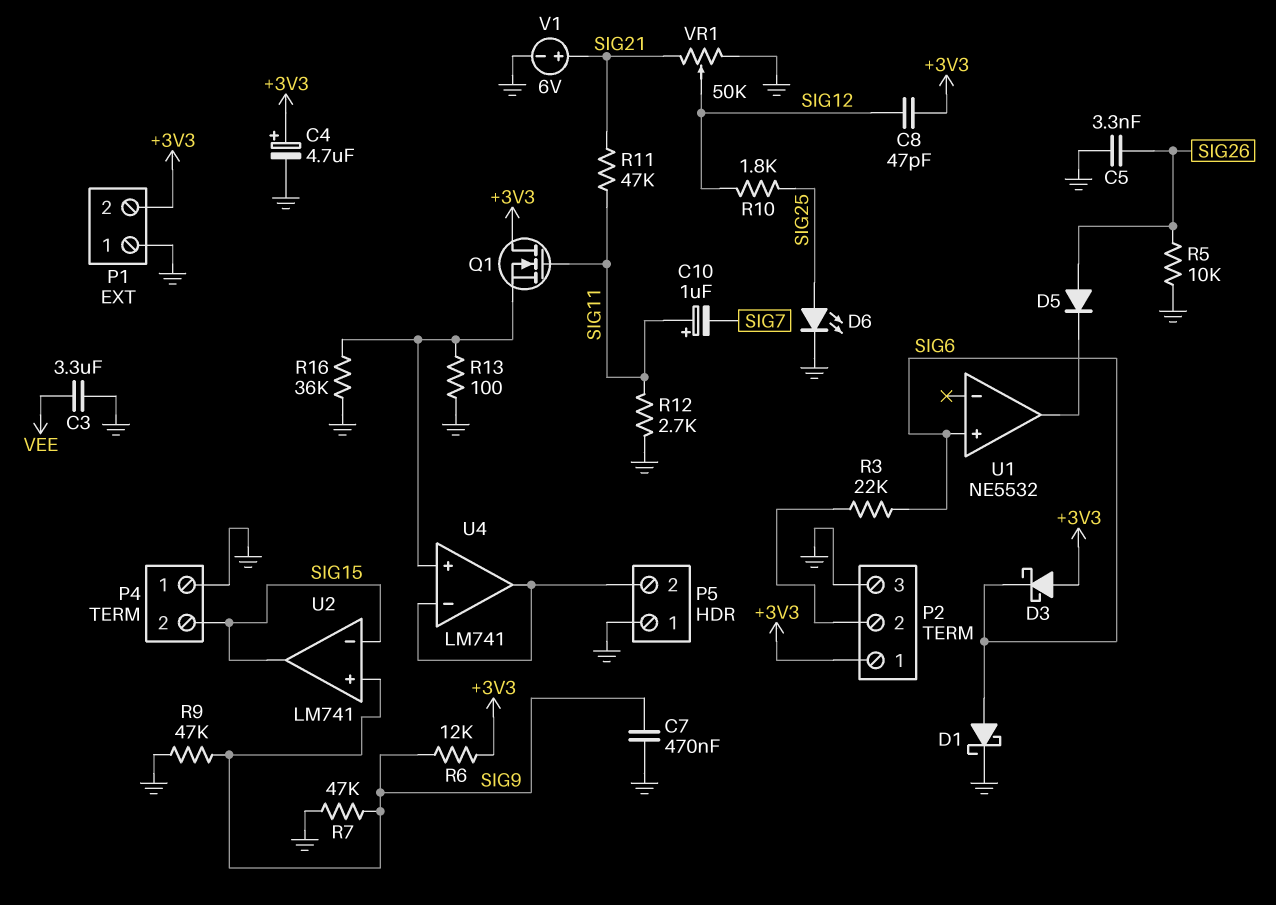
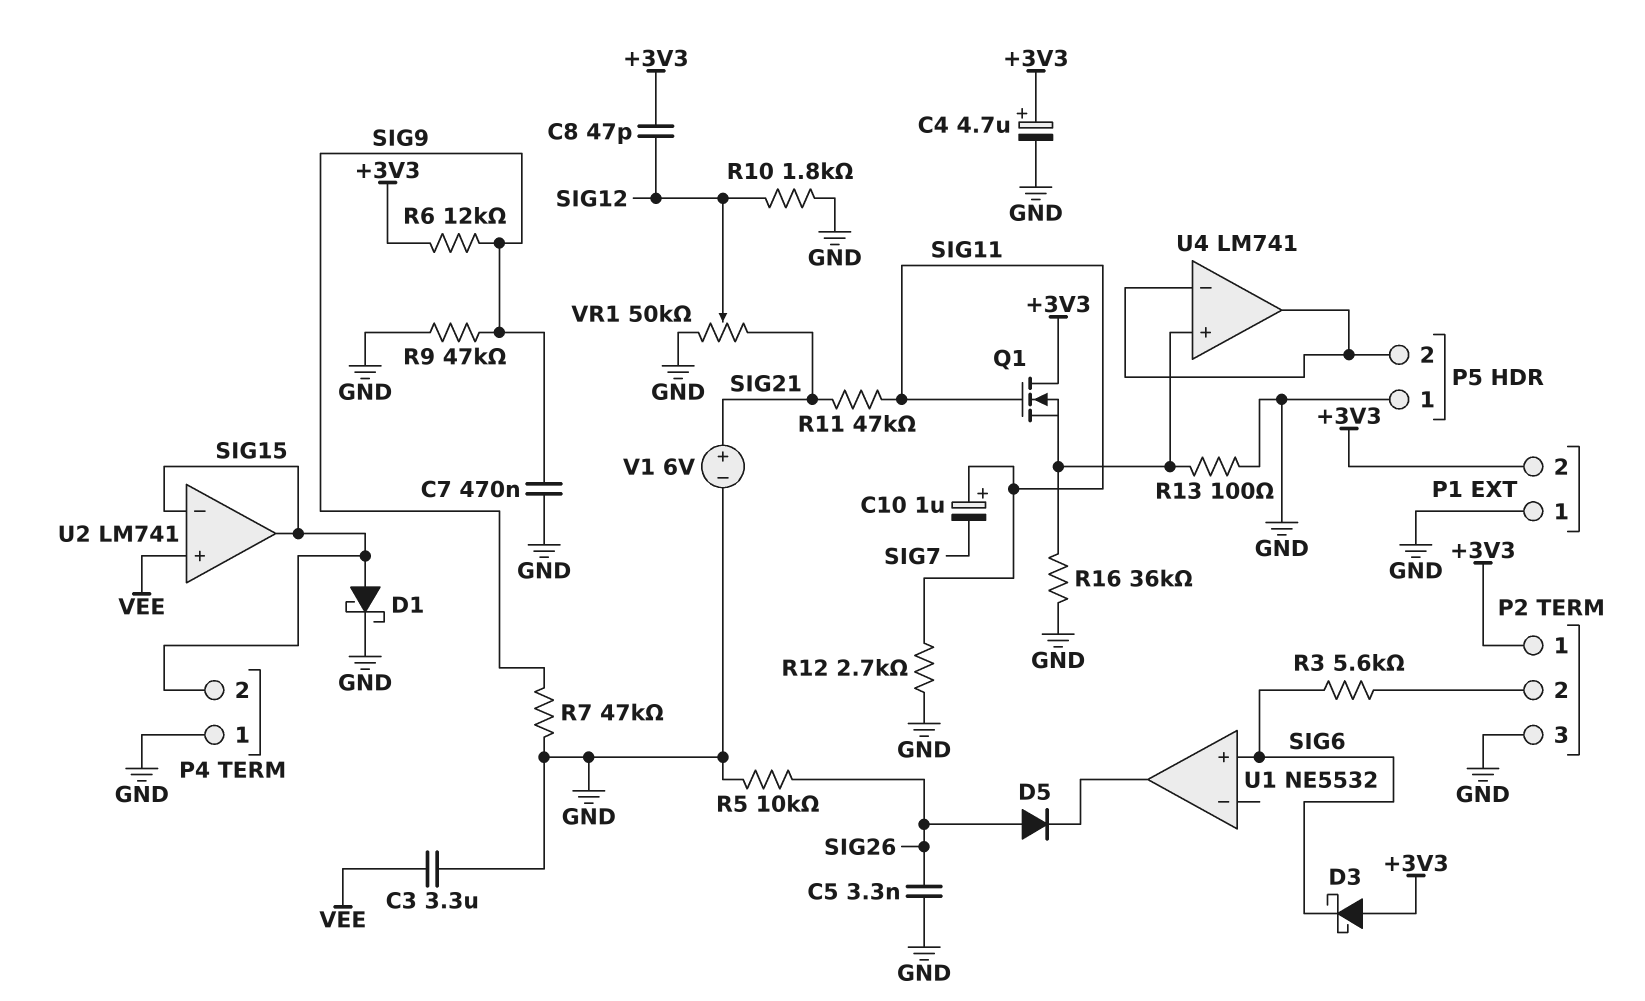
D1: schottky (A SIG6, K GND) -> schottky (A SIG15, K GND)
D6: LED (A SIG25, K GND) -> none
R3: 22k (P2/2, SIG6) -> 5.6k (P2/2, SIG6)
R10: 1.8k (SIG12, SIG25) -> 1.8k (GND, SIG12)
U2 pin in+: SIG9 -> VEE

